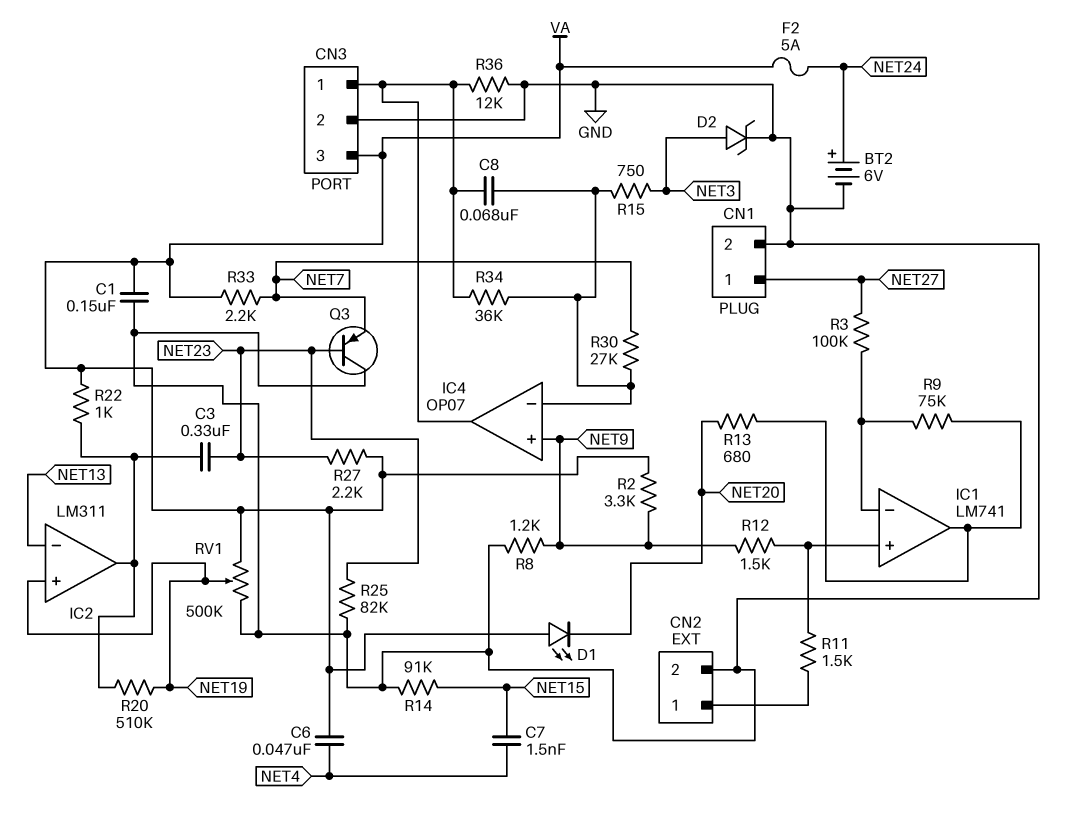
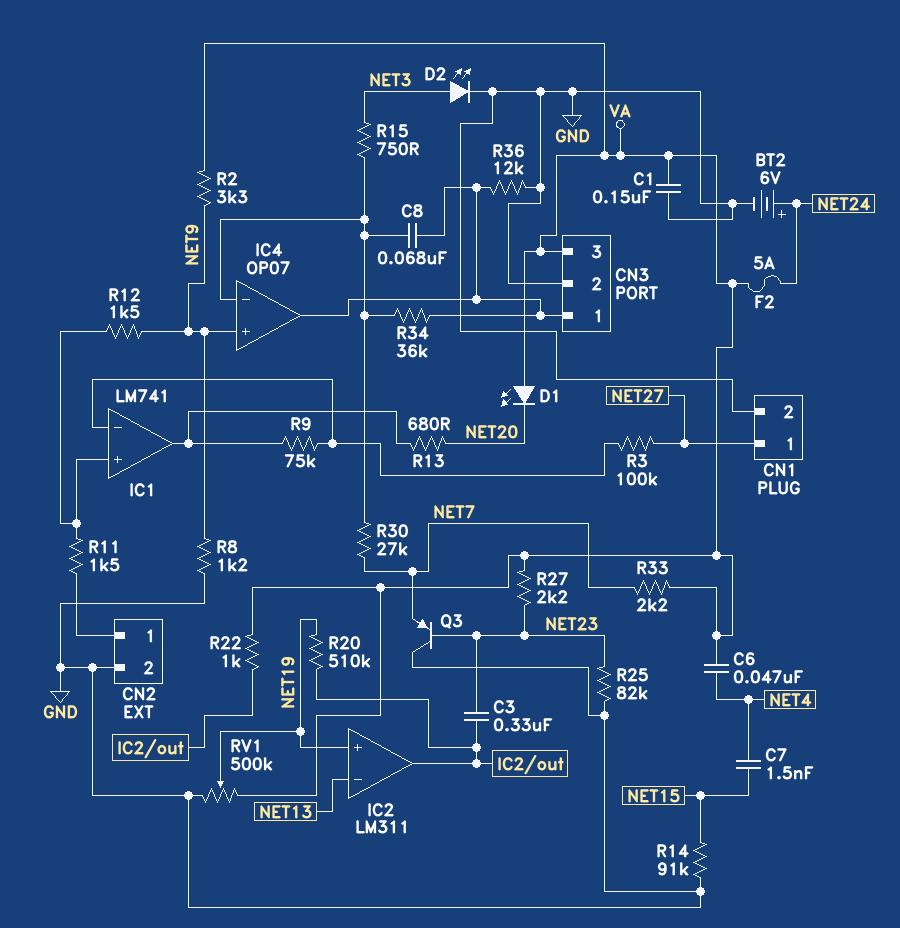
D2: zener (A NET3, K GND) -> LED (A NET3, K GND)

